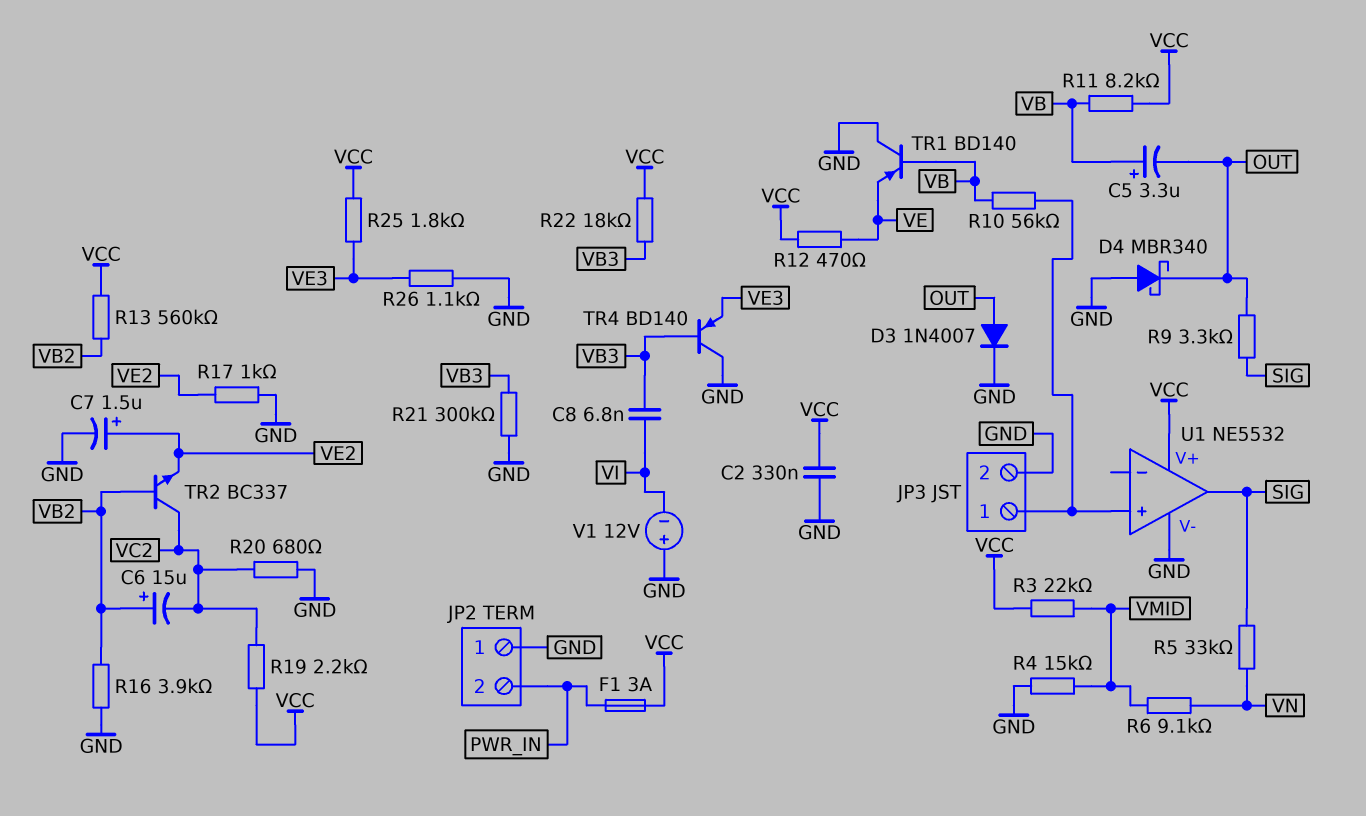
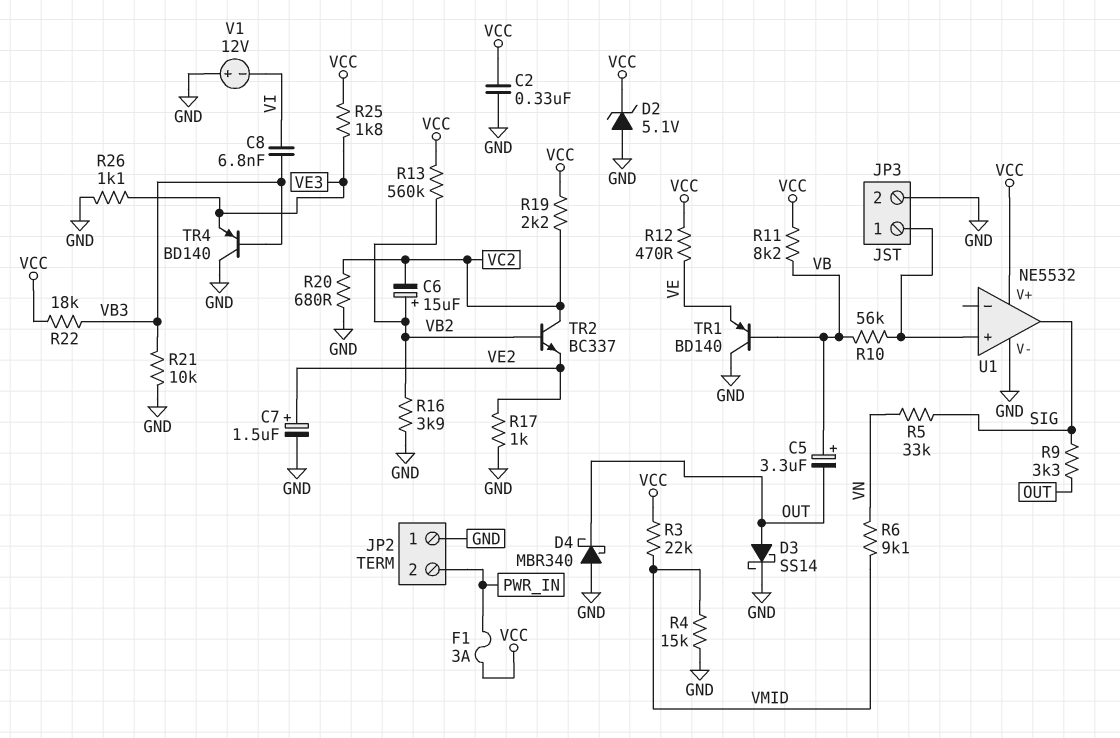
D2: none -> zener 5.1V (A GND, K VCC)
D3: diode 1N4007 (A OUT, K GND) -> schottky SS14 (A OUT, K GND)
R21: 300k (GND, VB3) -> 10k (GND, VB3)

